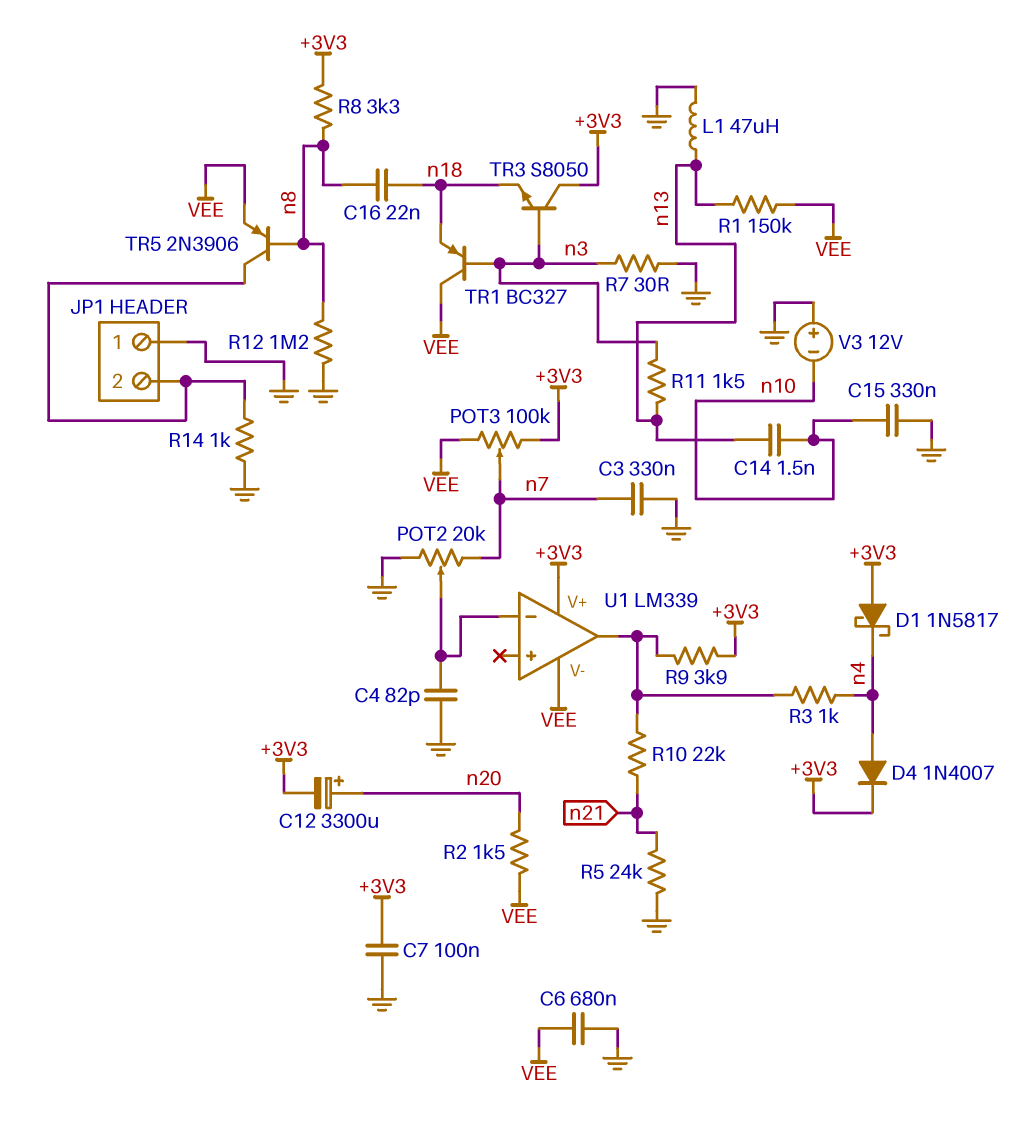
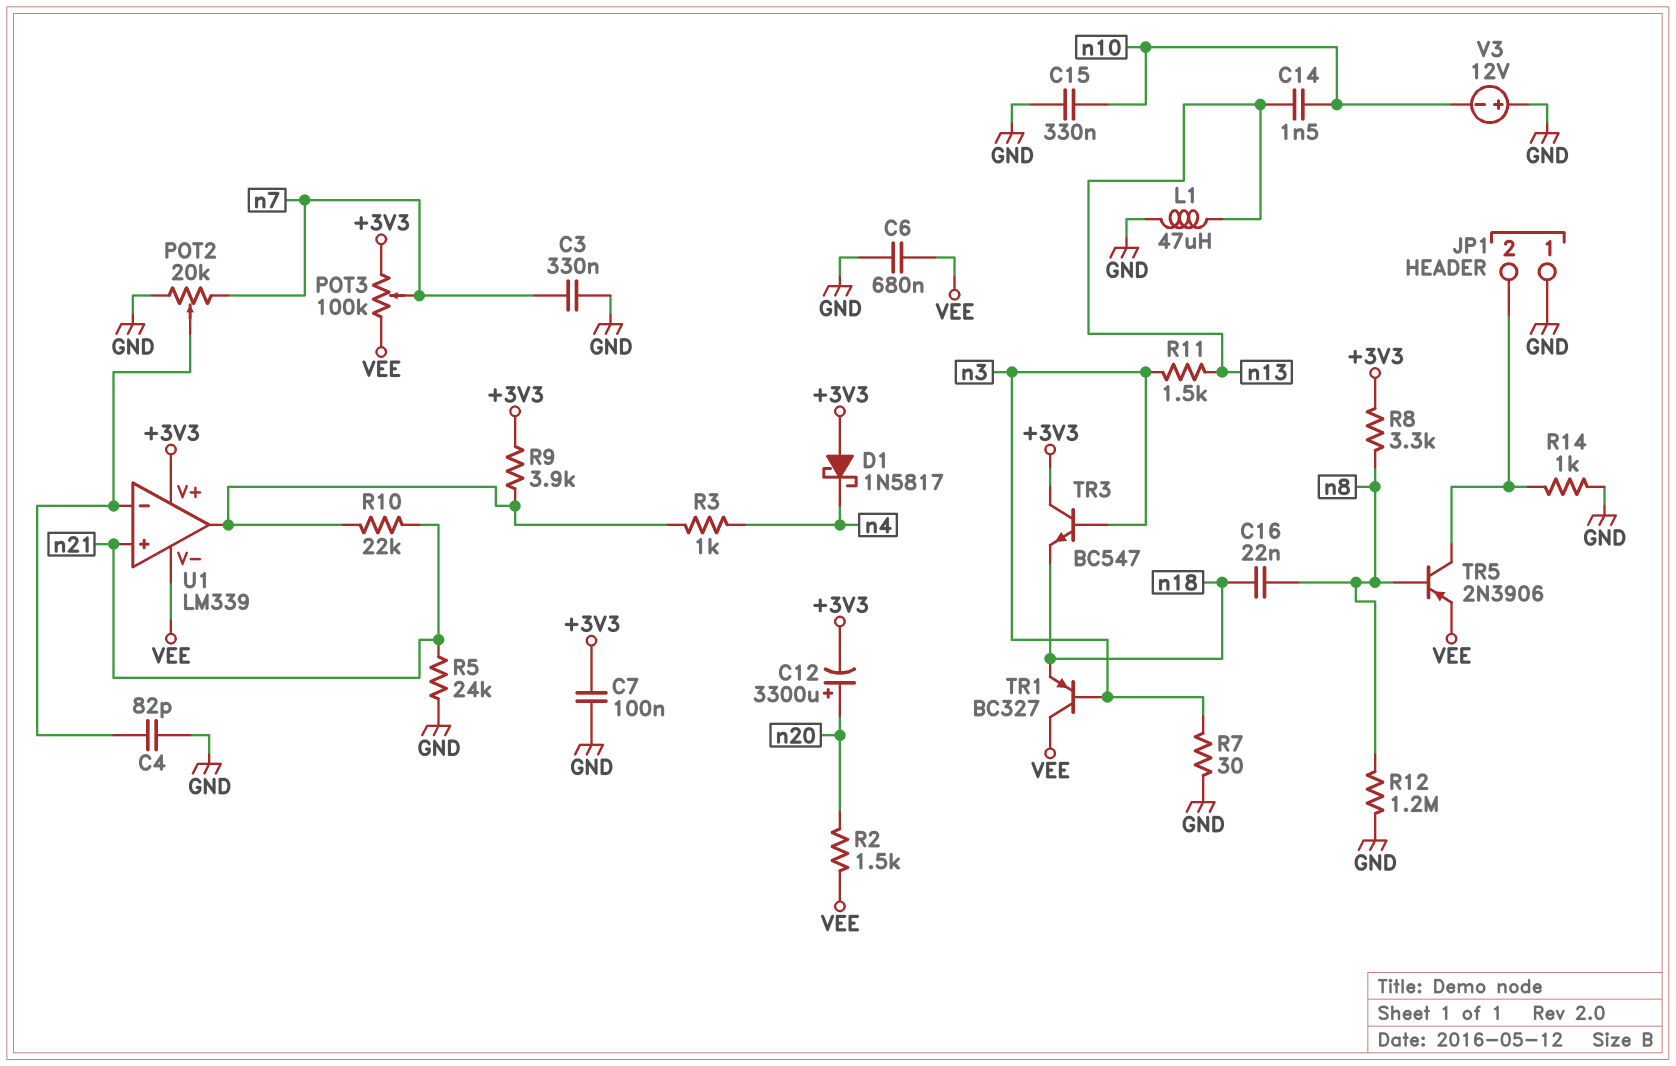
D4: diode 1N4007 (A n4, K +3V3) -> none
R1: 150k (VEE, n13) -> none
TR3: NPN S8050 (B n3, C +3V3, E n18) -> NPN BC547 (B n3, C +3V3, E n18)
U1 pin in+: none -> n21

